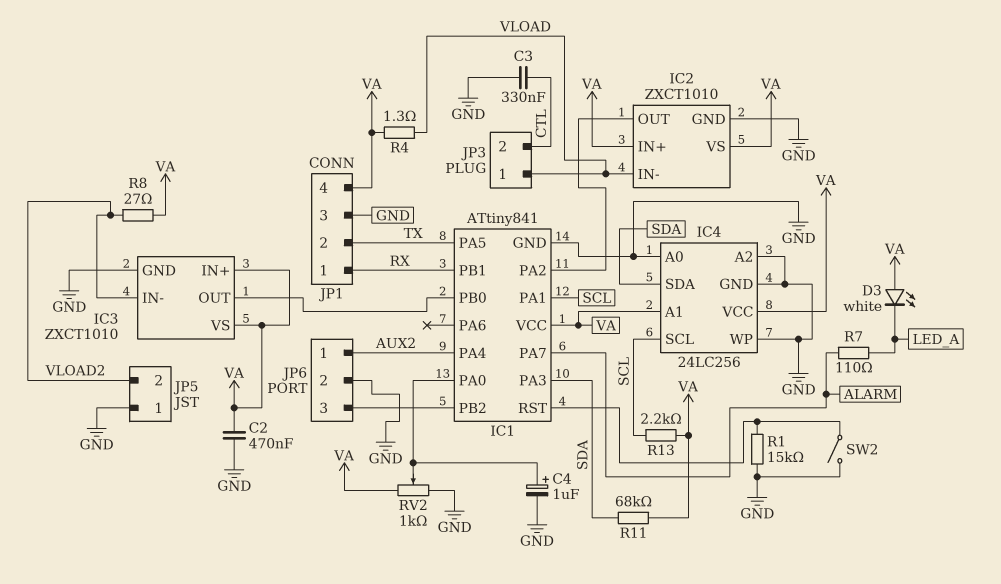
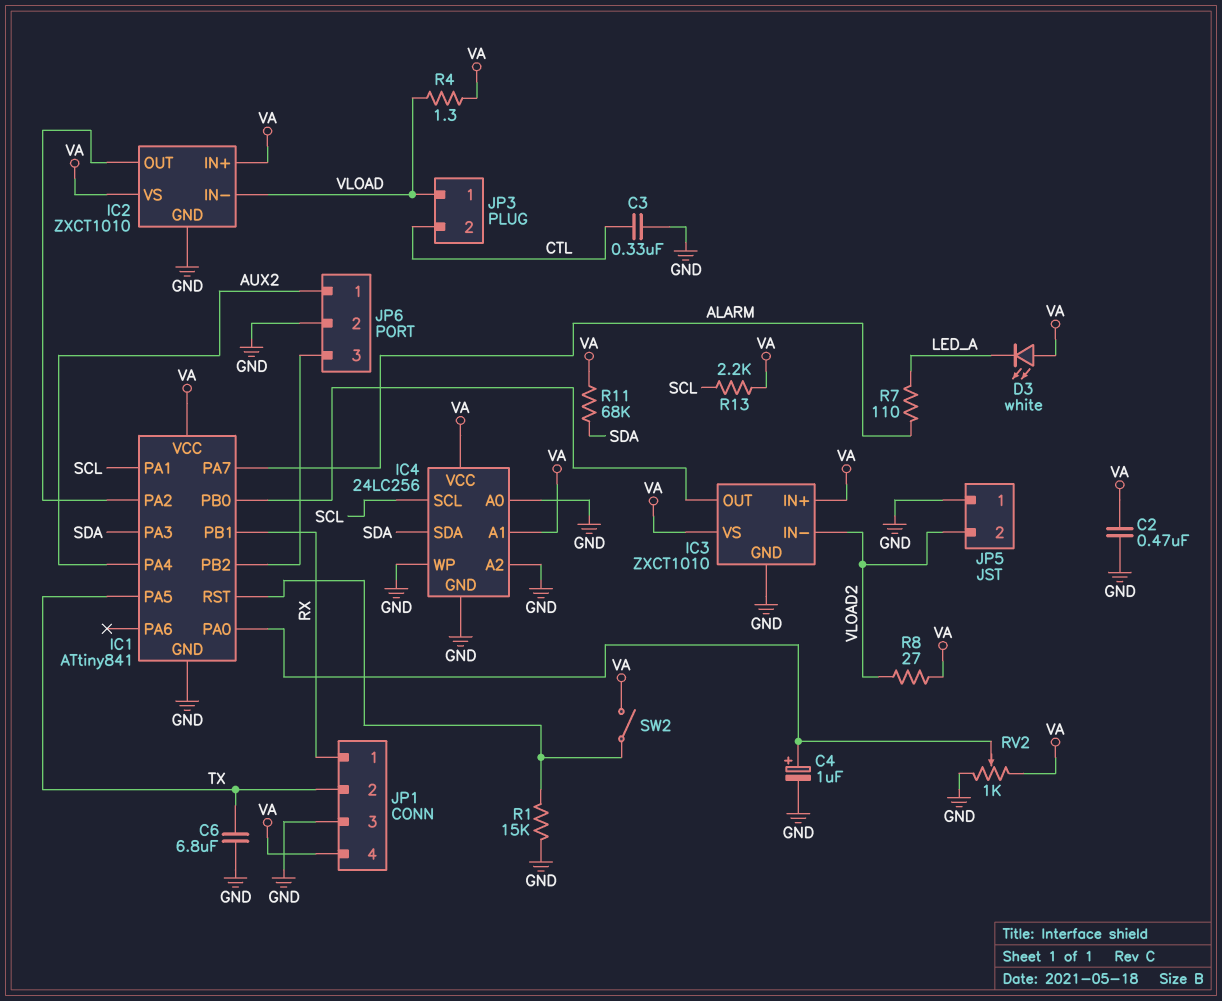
C6: none -> 6.8uF (GND, TX)
SW2: switch (GND, IC1/RST) -> switch (IC1/RST, VA)

